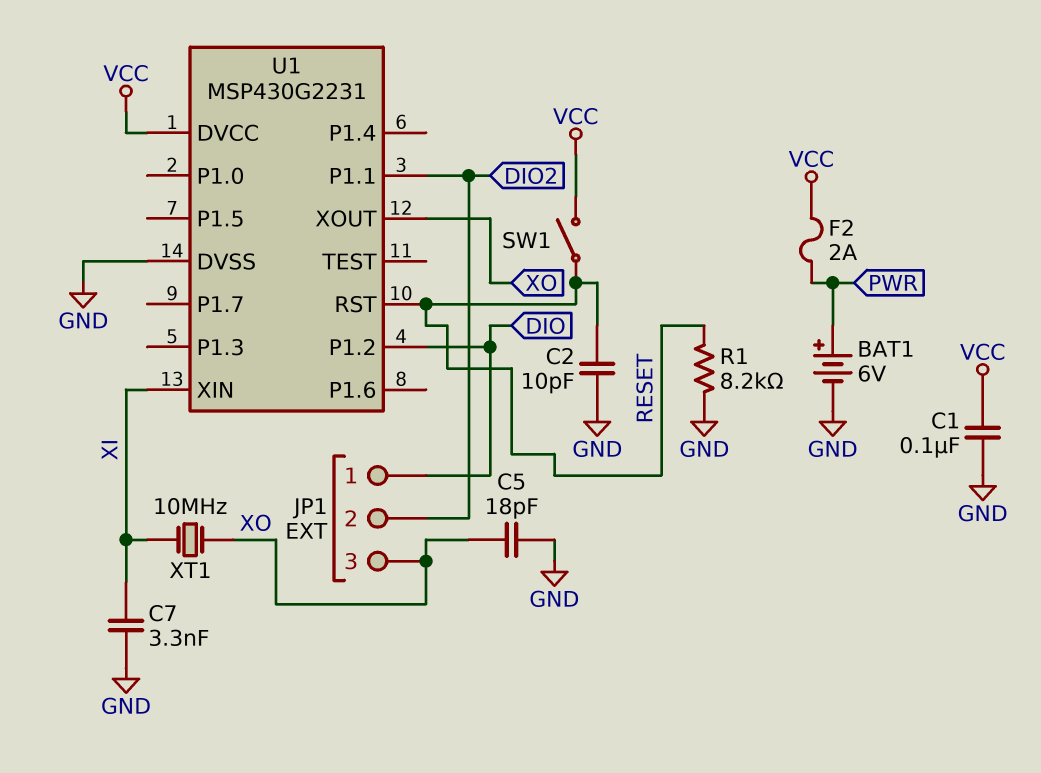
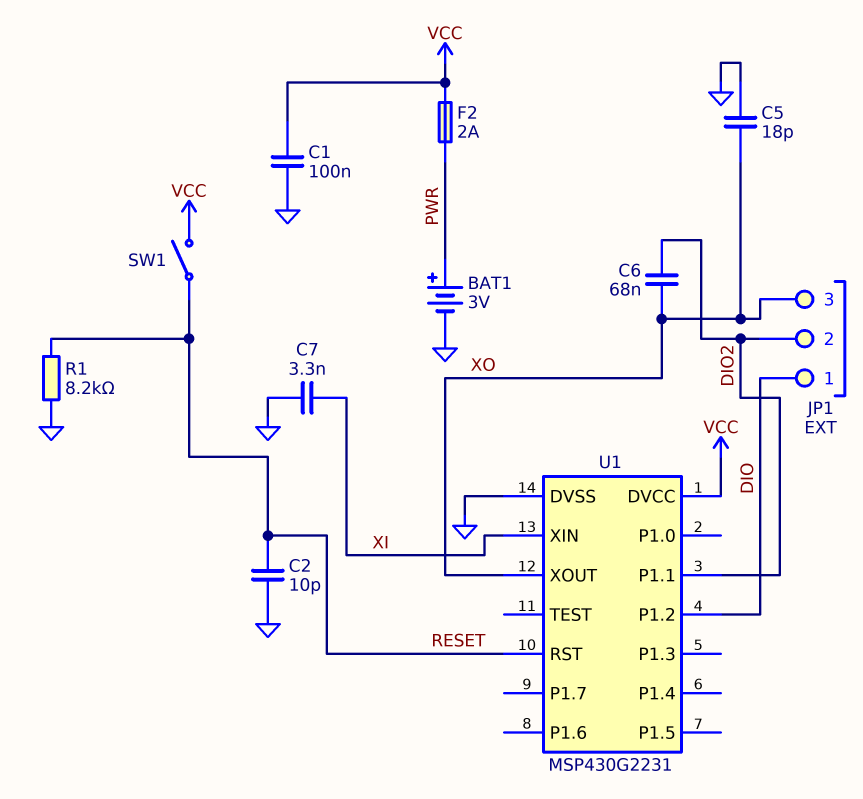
BAT1: 6V (plus PWR, minus GND) -> 3V (plus PWR, minus GND)
C6: none -> 68nF (DIO2, XO)
XT1: 10MHz (XI, XO) -> none

